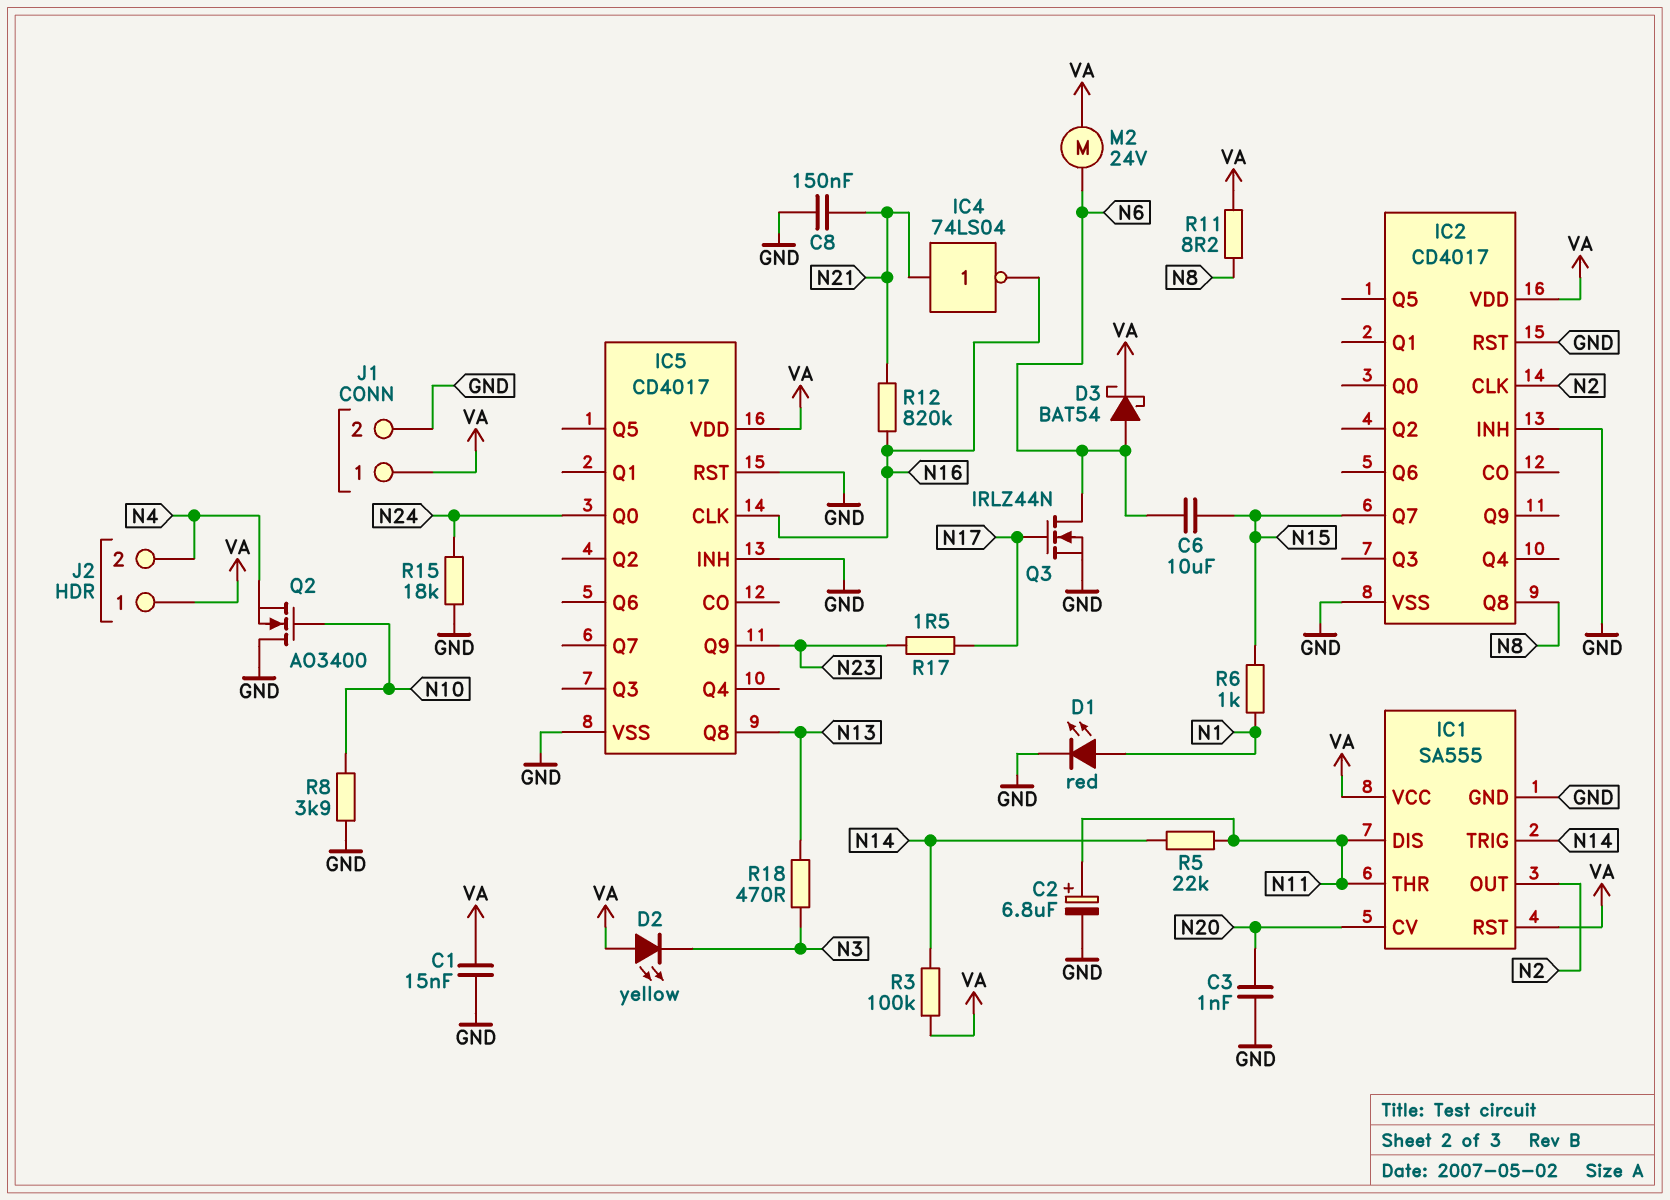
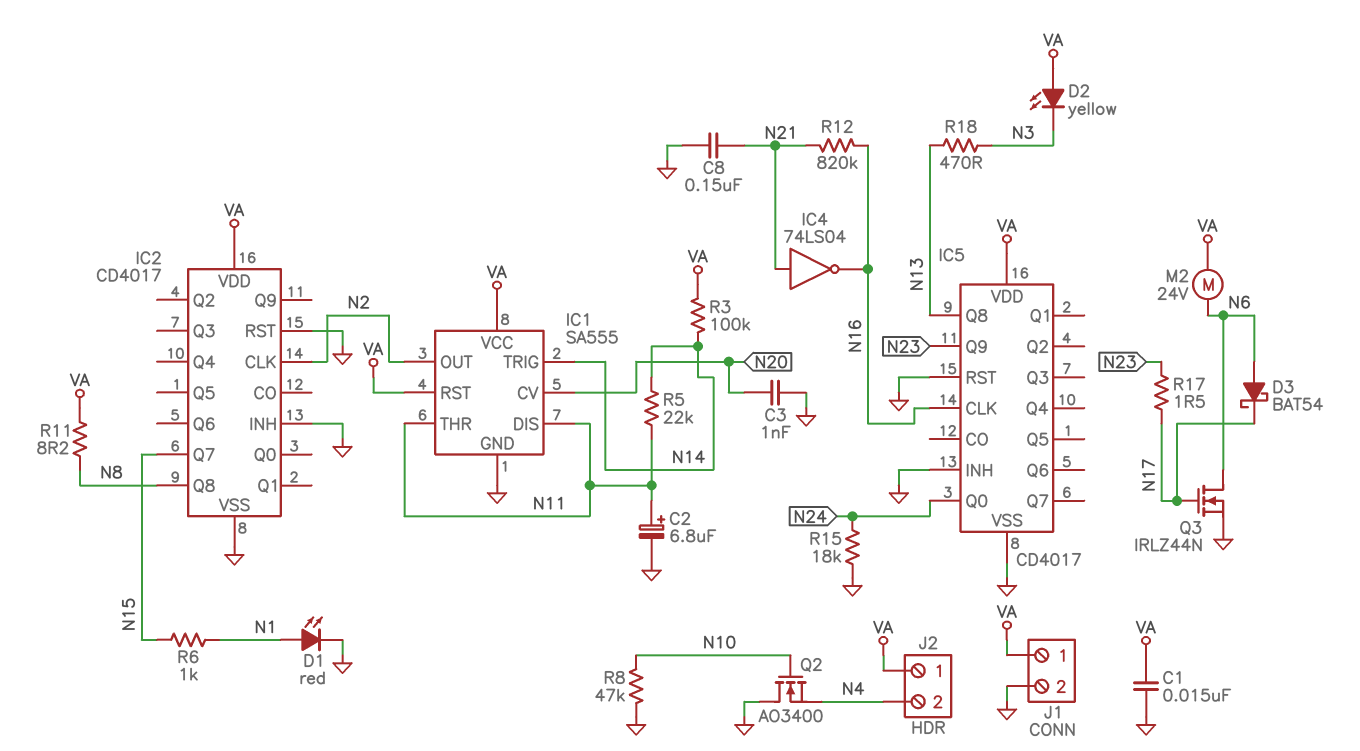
C6: 10uF (N6, N15) -> none
D3: schottky BAT54 (A N6, K VA) -> schottky BAT54 (A N6, K N17)
R8: 3.9k (GND, N10) -> 47k (GND, N10)

